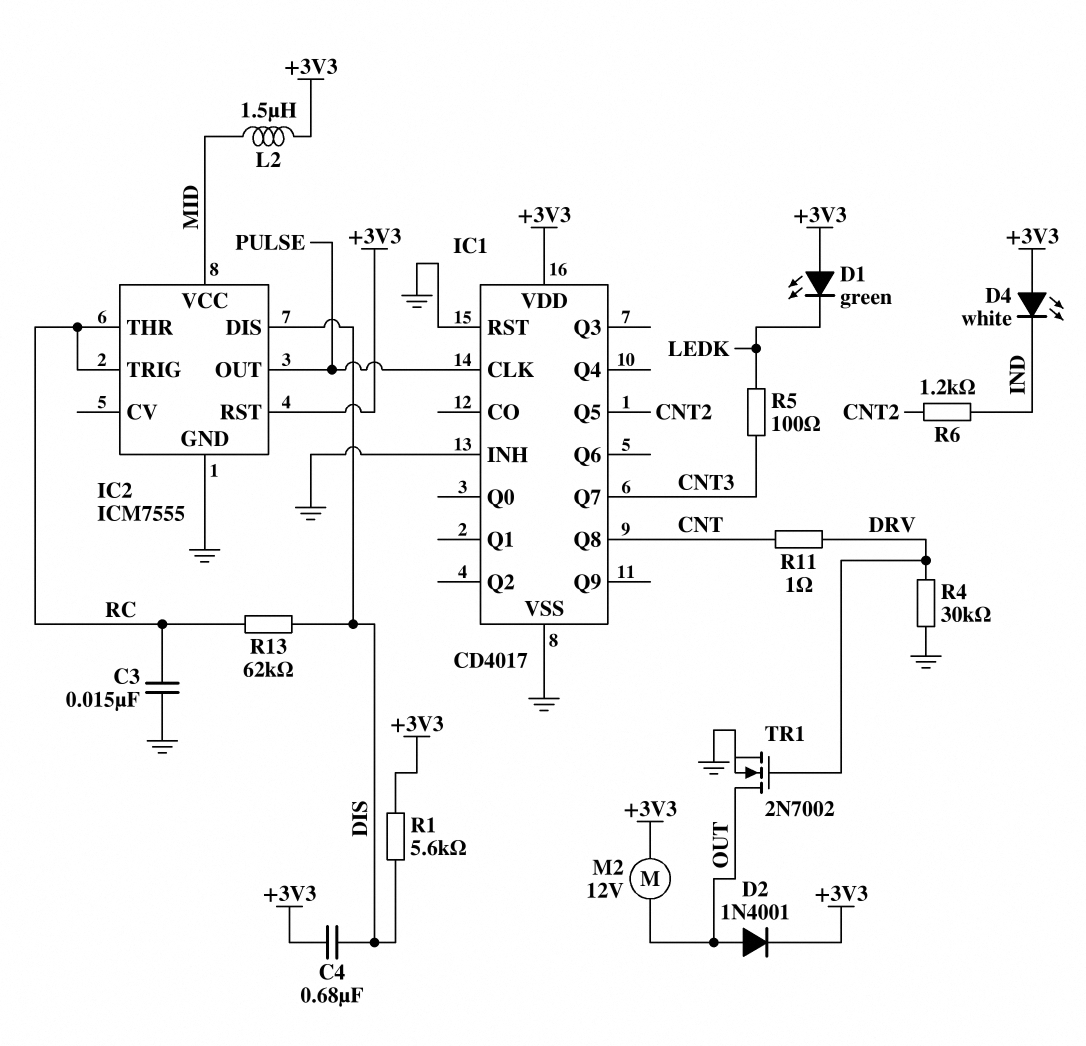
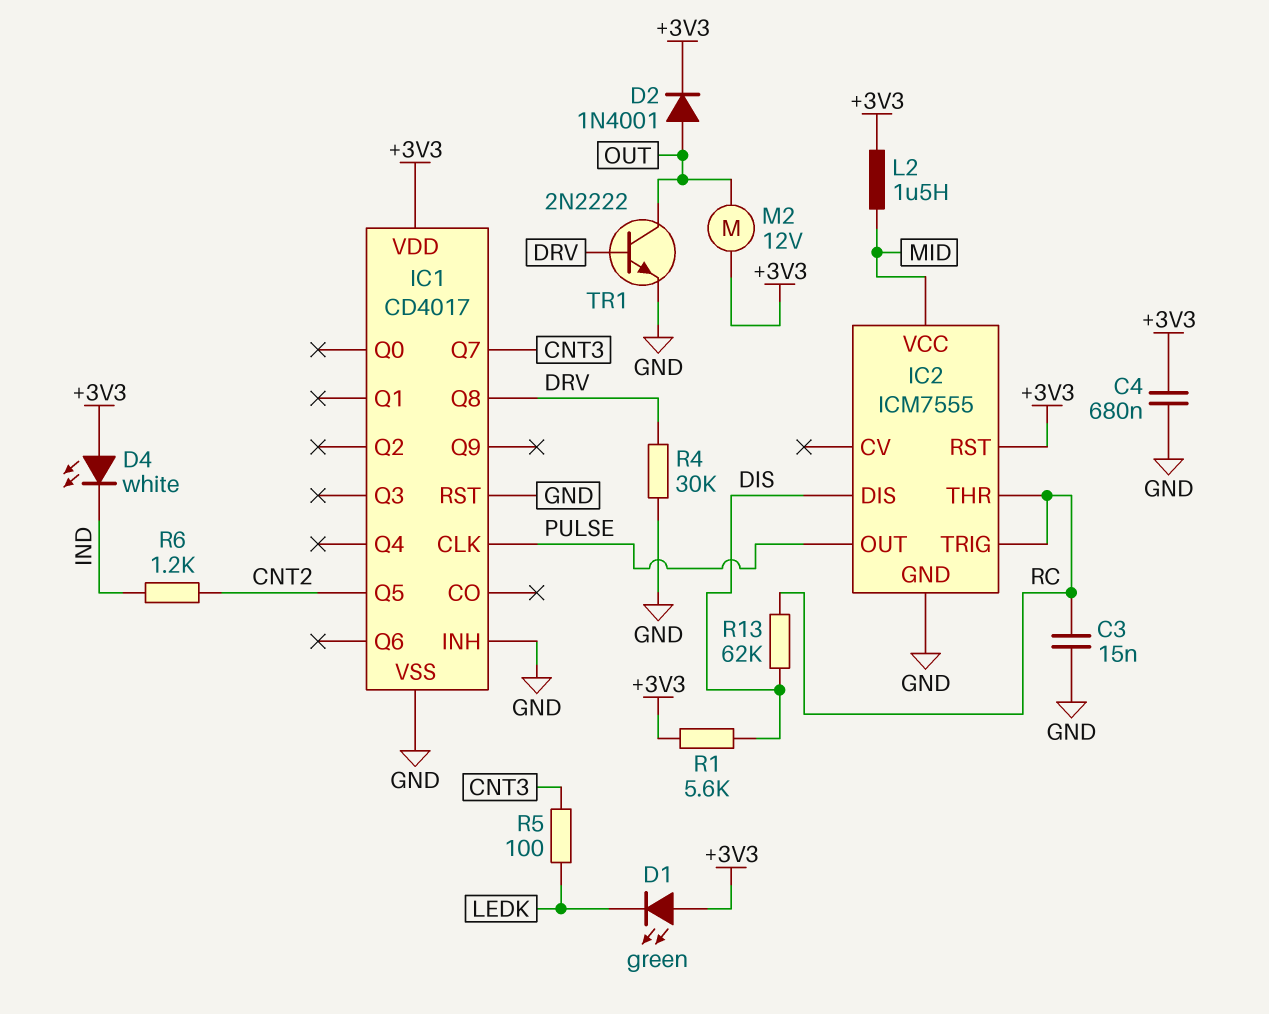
C4: 680nF (+3V3, DIS) -> 680nF (+3V3, GND)
IC1 pin Q8: CNT -> DRV
R11: 1 (CNT, DRV) -> none
TR1: NMOS 2N7002 (G DRV, D OUT, S GND) -> NPN 2N2222 (B DRV, C OUT, E GND)

